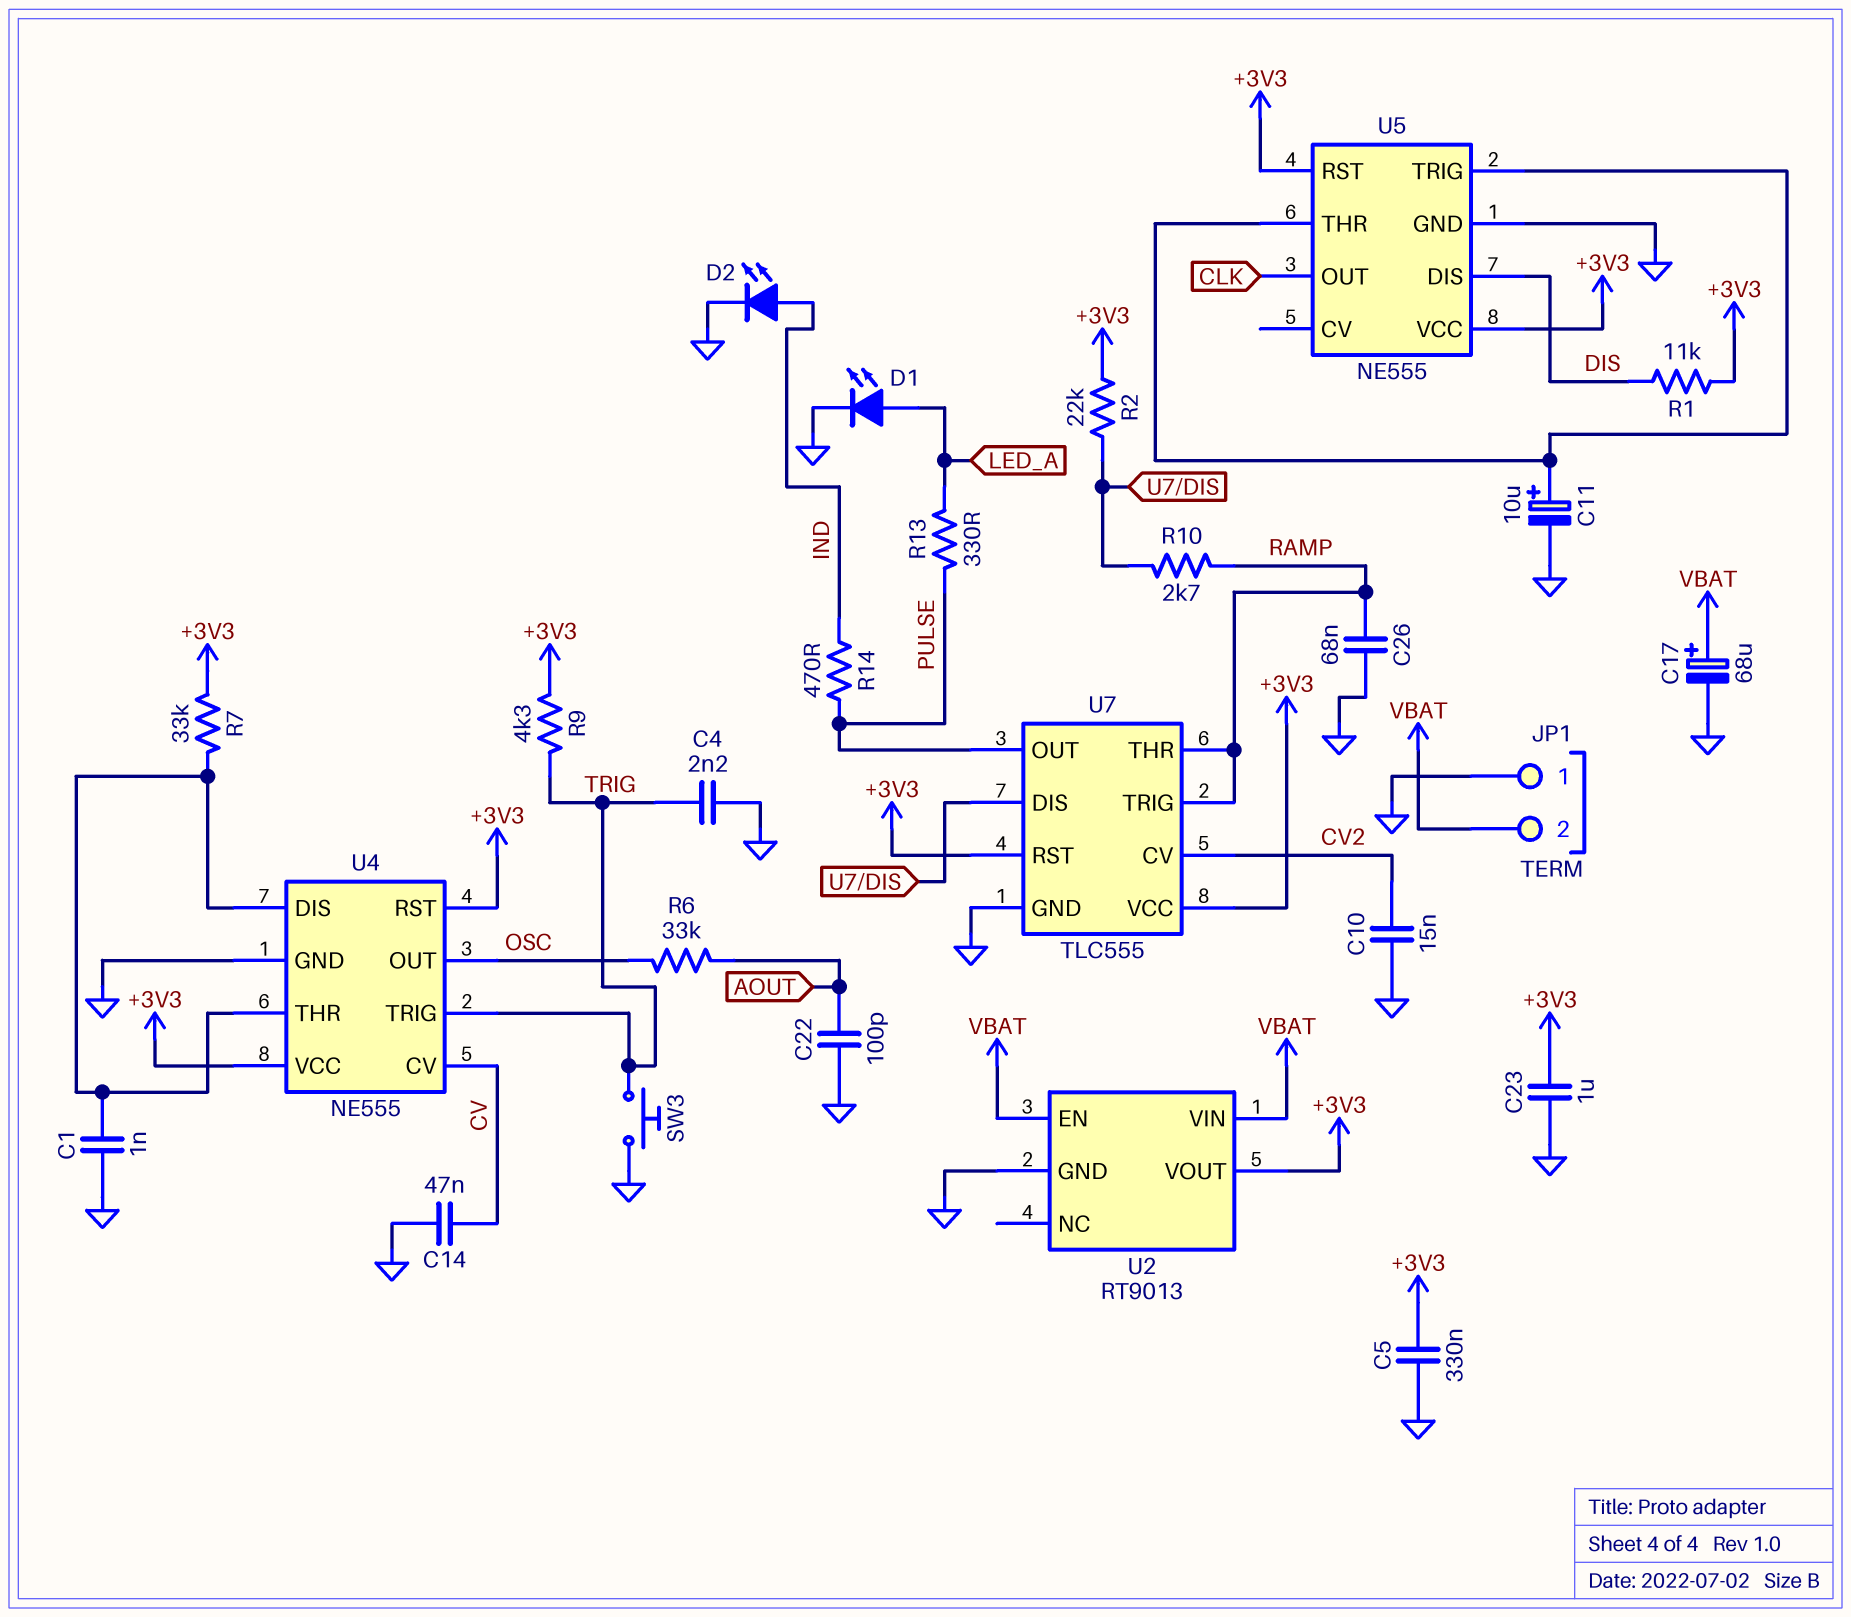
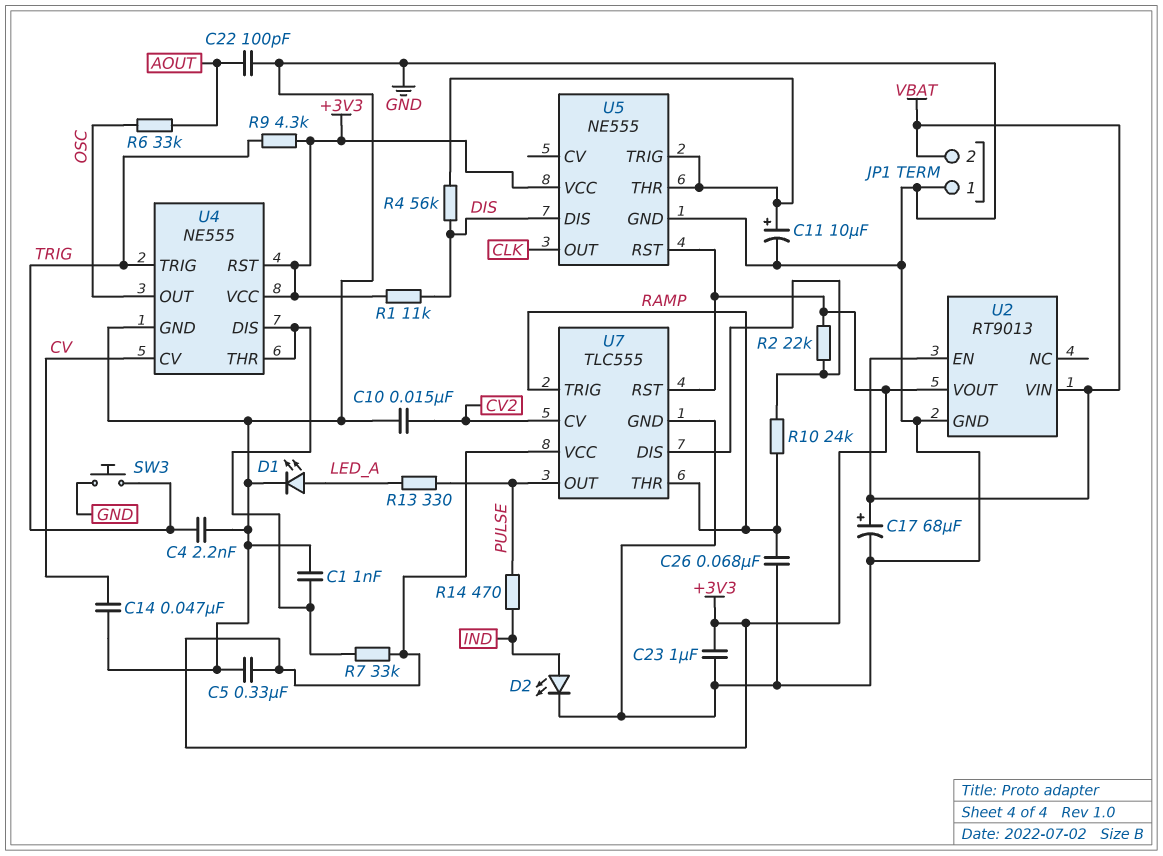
R4: none -> 56k (DIS, U5/THR)
R10: 2.7k (RAMP, U7/DIS) -> 24k (RAMP, U7/DIS)

